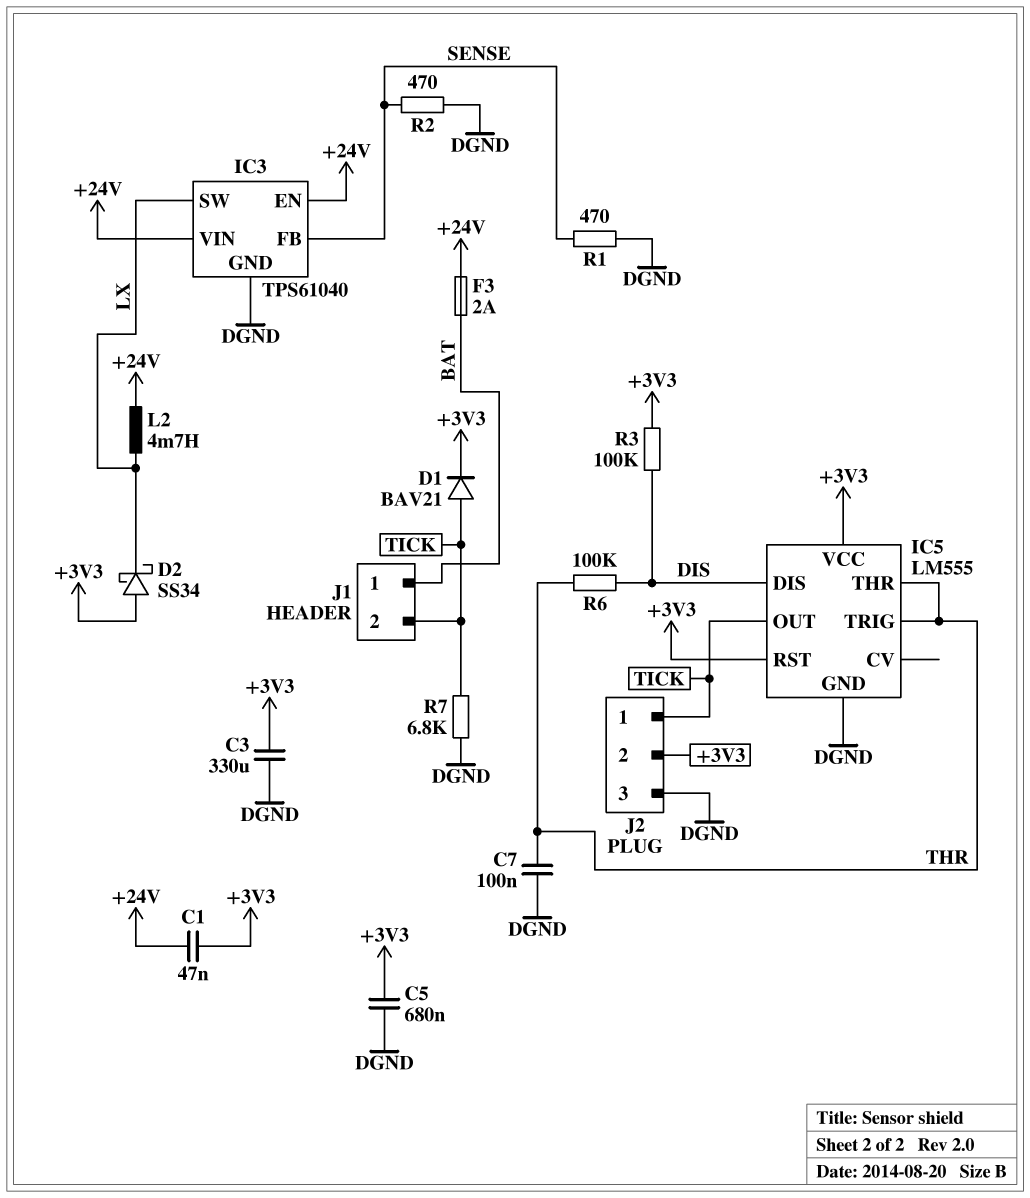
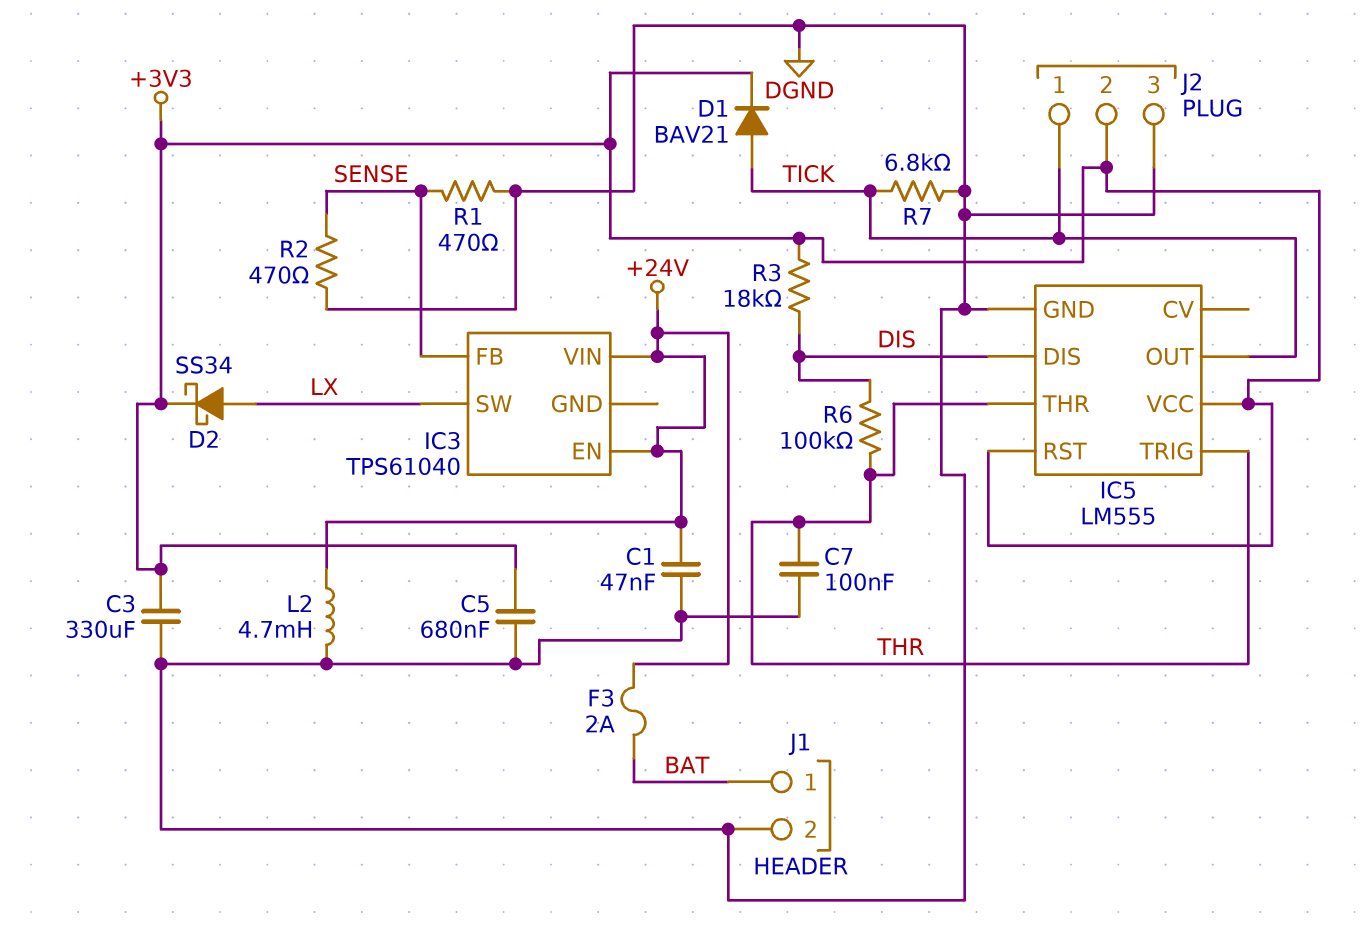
C1: 47nF (+3V3, +24V) -> 47nF (+24V, DGND)
D2: schottky SS34 (A +3V3, K LX) -> schottky SS34 (A LX, K +3V3)
IC3 pin GND: DGND -> none
J1 pin 2: TICK -> DGND
L2: 4.7mH (+24V, LX) -> 4.7mH (+24V, DGND)
R3: 100k (+3V3, DIS) -> 18k (+3V3, DIS)

